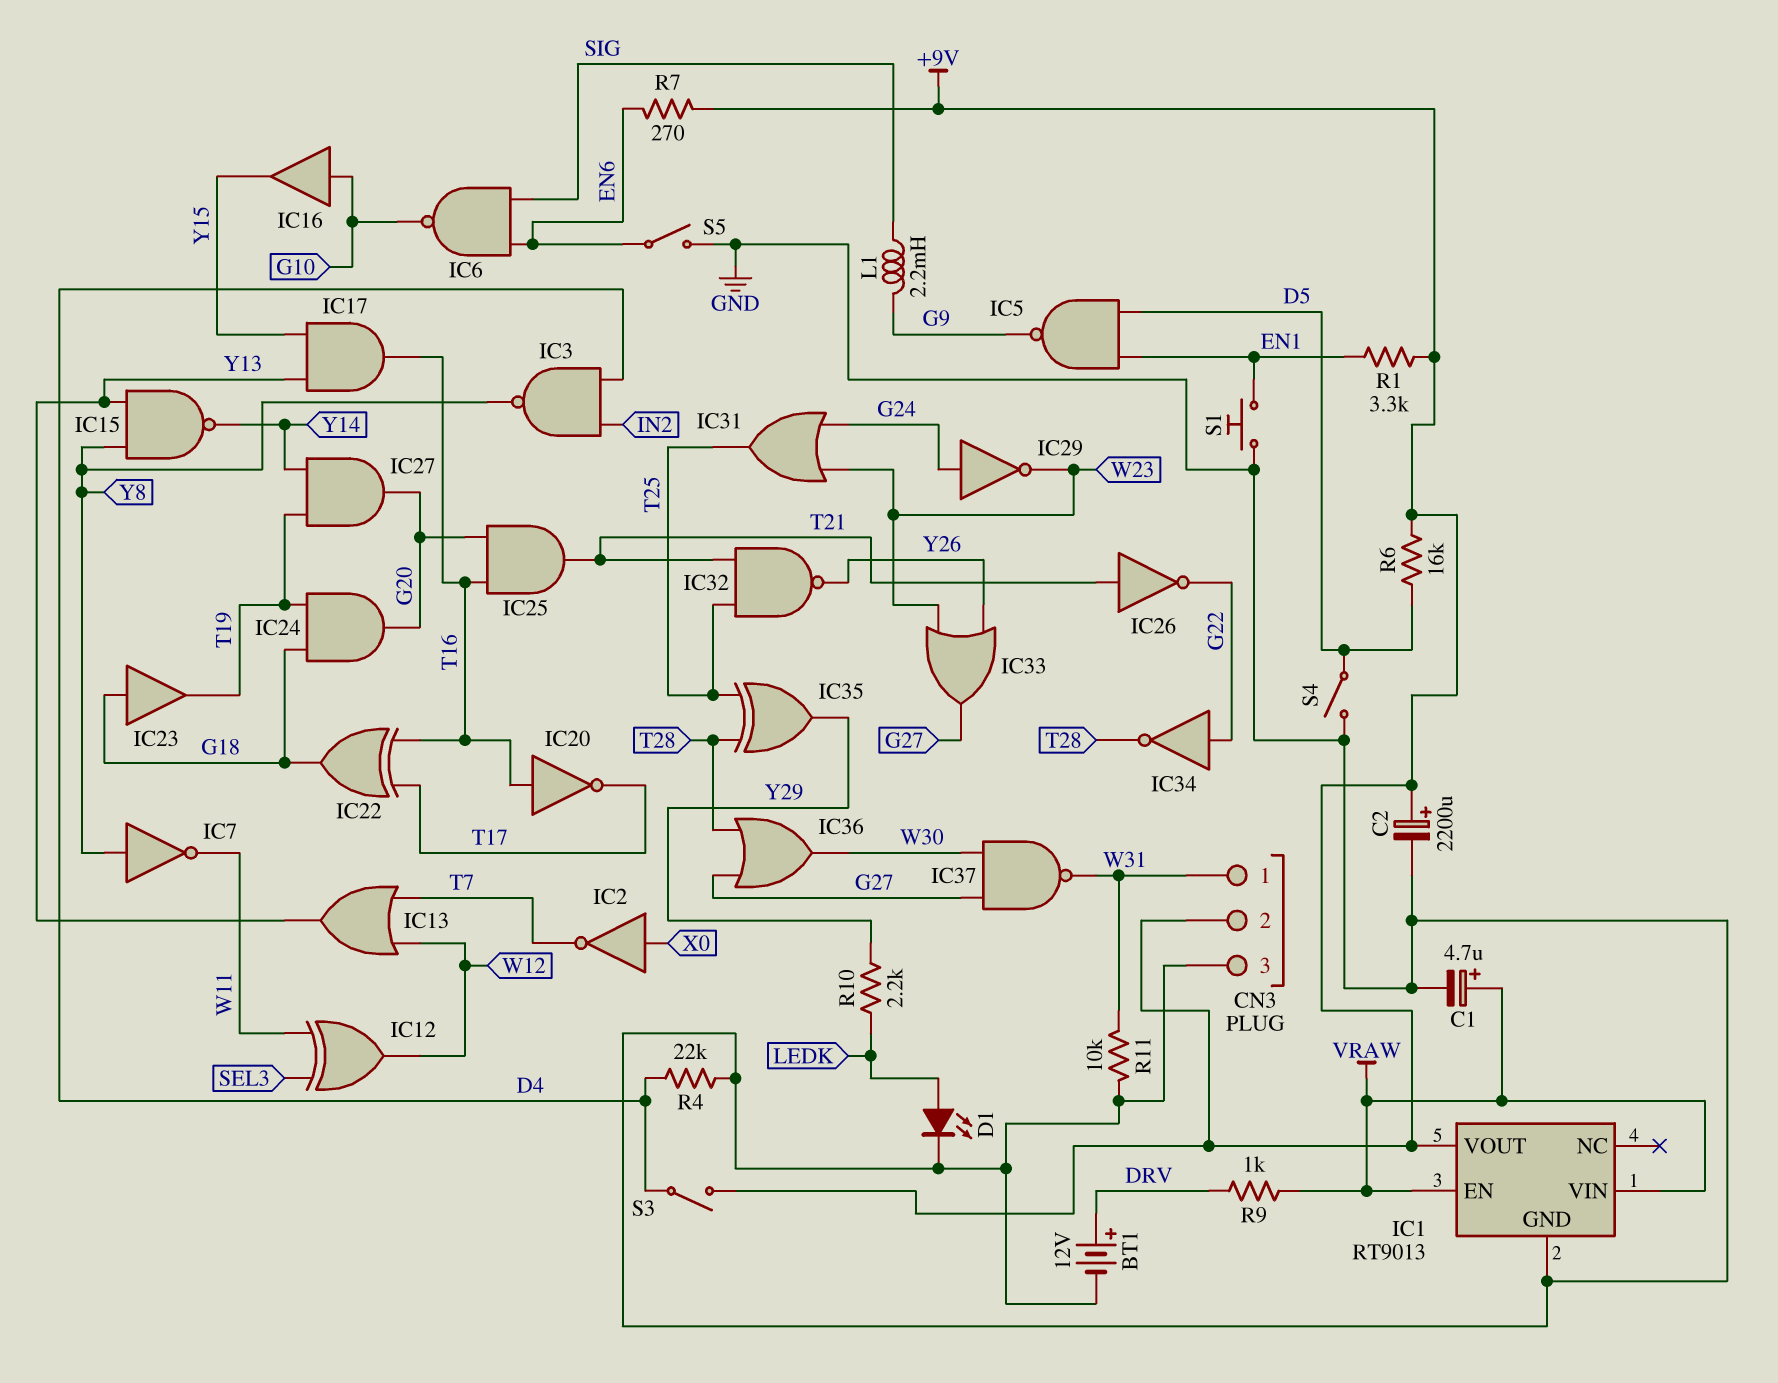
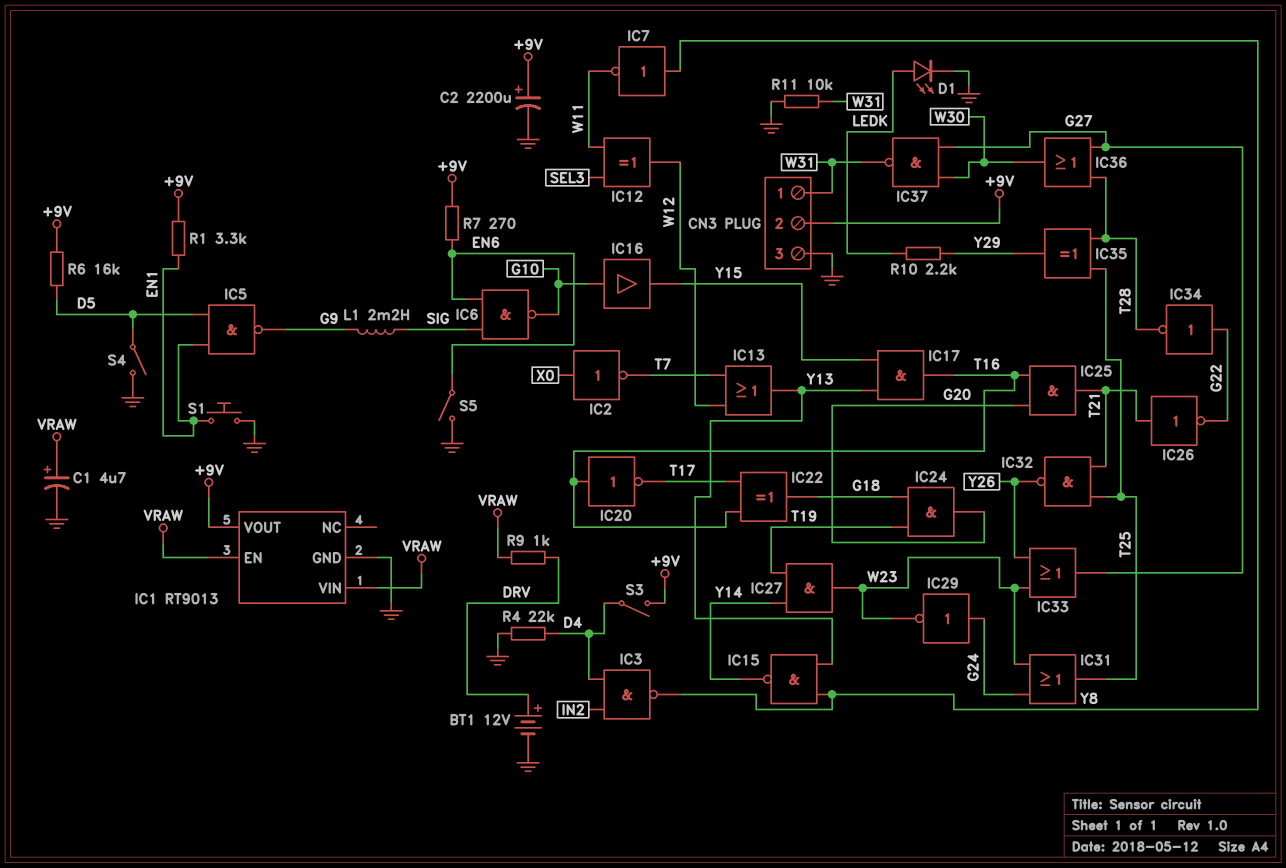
IC23: buffer (in G18, out T19) -> none
IC27: AND (in T19, in Y14, out G20) -> AND (in T19, in Y14, out W23)

